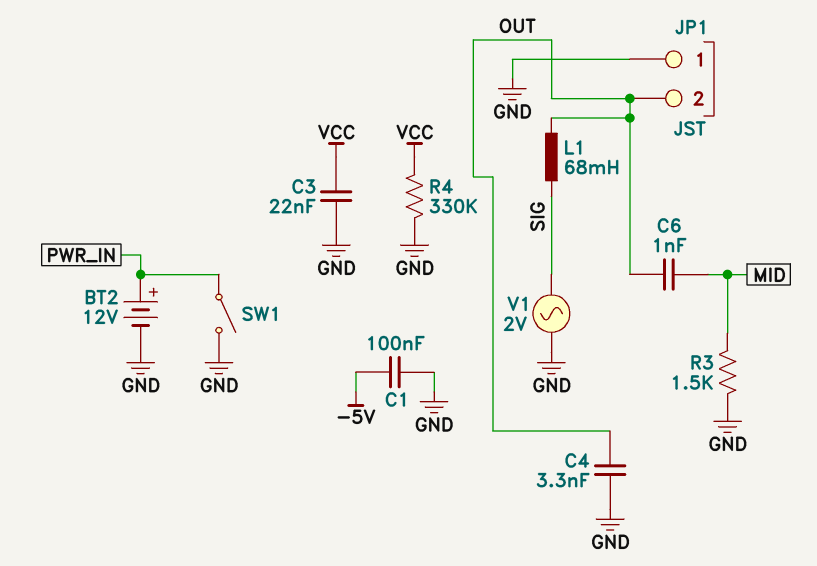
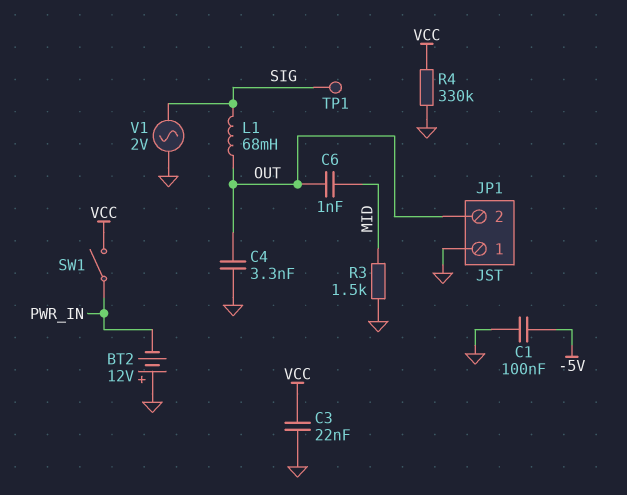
BT2: 12V (plus PWR_IN, minus GND) -> 12V (plus GND, minus PWR_IN)
SW1: switch (GND, PWR_IN) -> switch (PWR_IN, VCC)
TP1: none -> test point (SIG)

